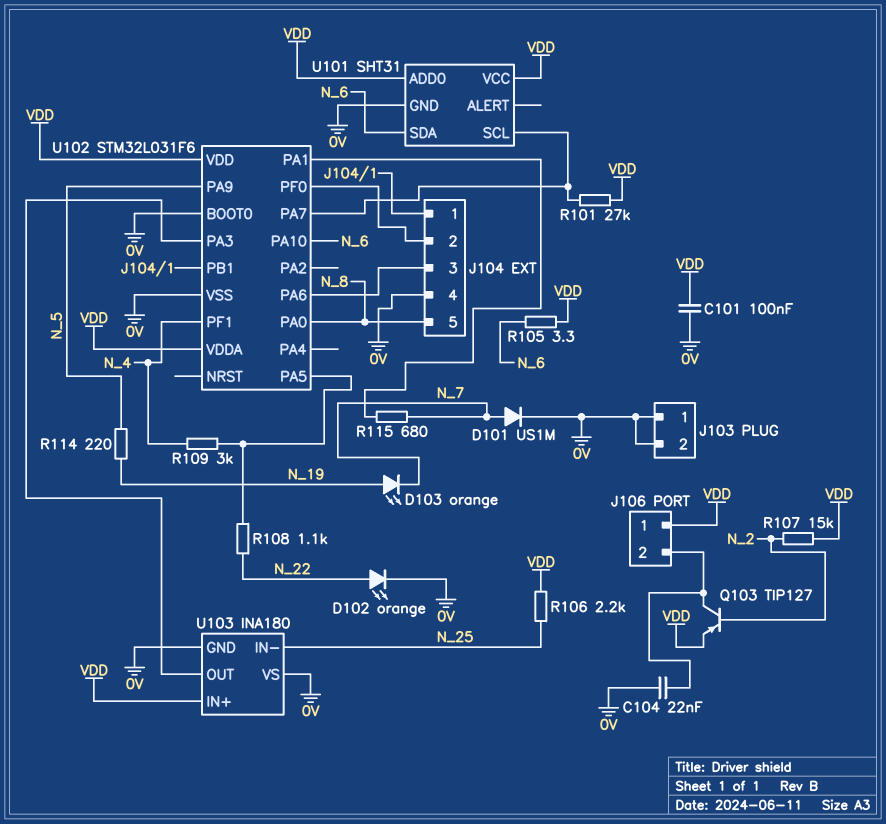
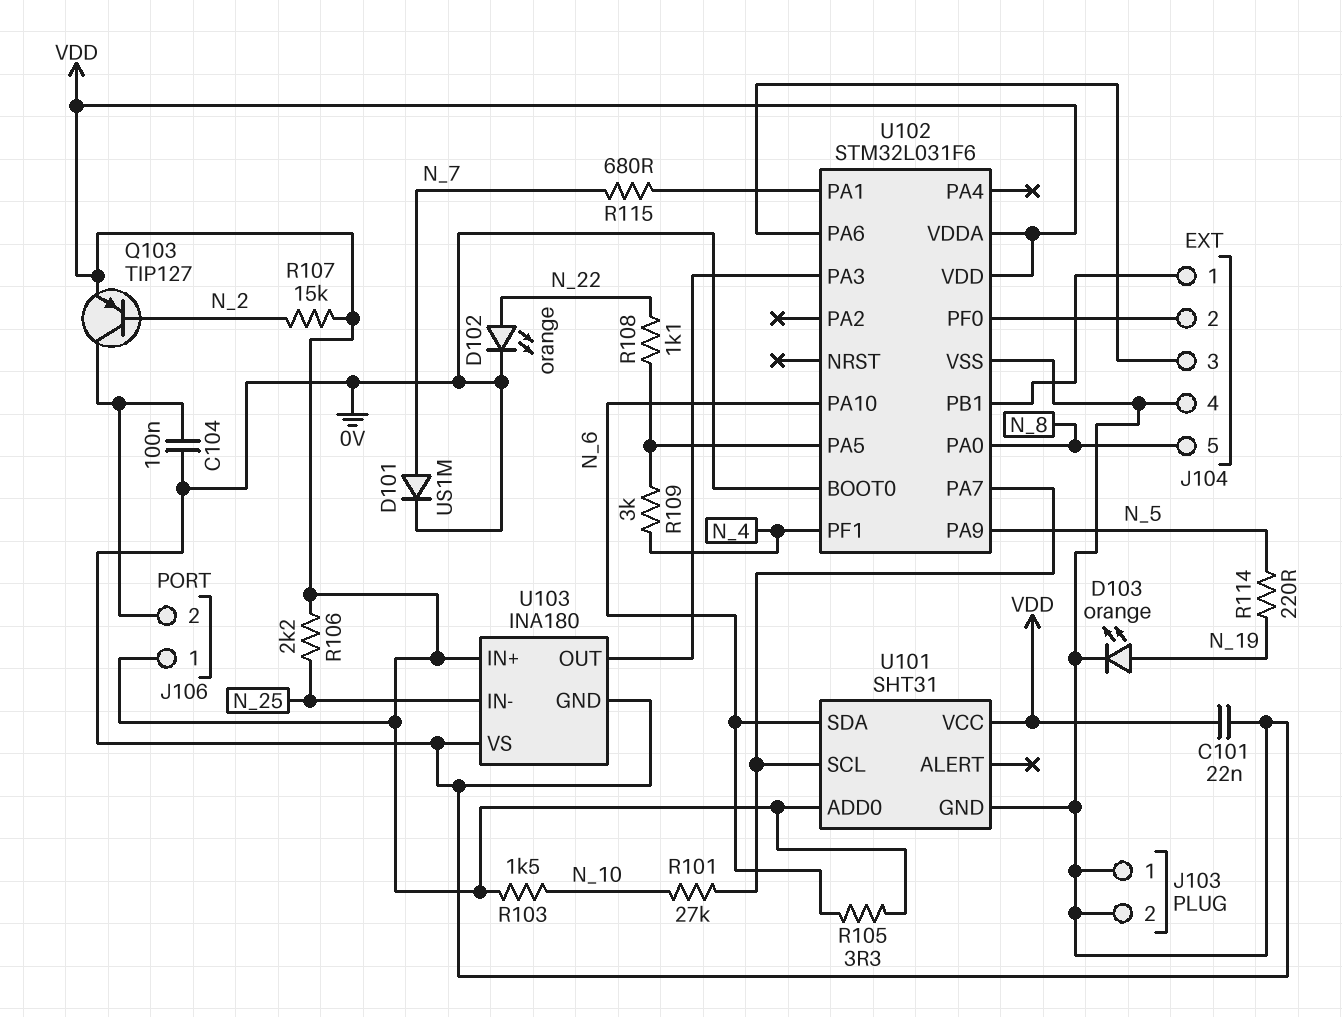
C101: 100nF (0V, VDD) -> 22nF (0V, VDD)
C104: 22nF (0V, J106/2) -> 100nF (0V, J106/2)
D103: LED orange (A N_19, K N_7) -> LED orange (A N_19, K 0V)
R101: 27k (U101/SCL, VDD) -> 27k (N_10, U101/SCL)
R103: none -> 1.5k (N_10, VDD)

